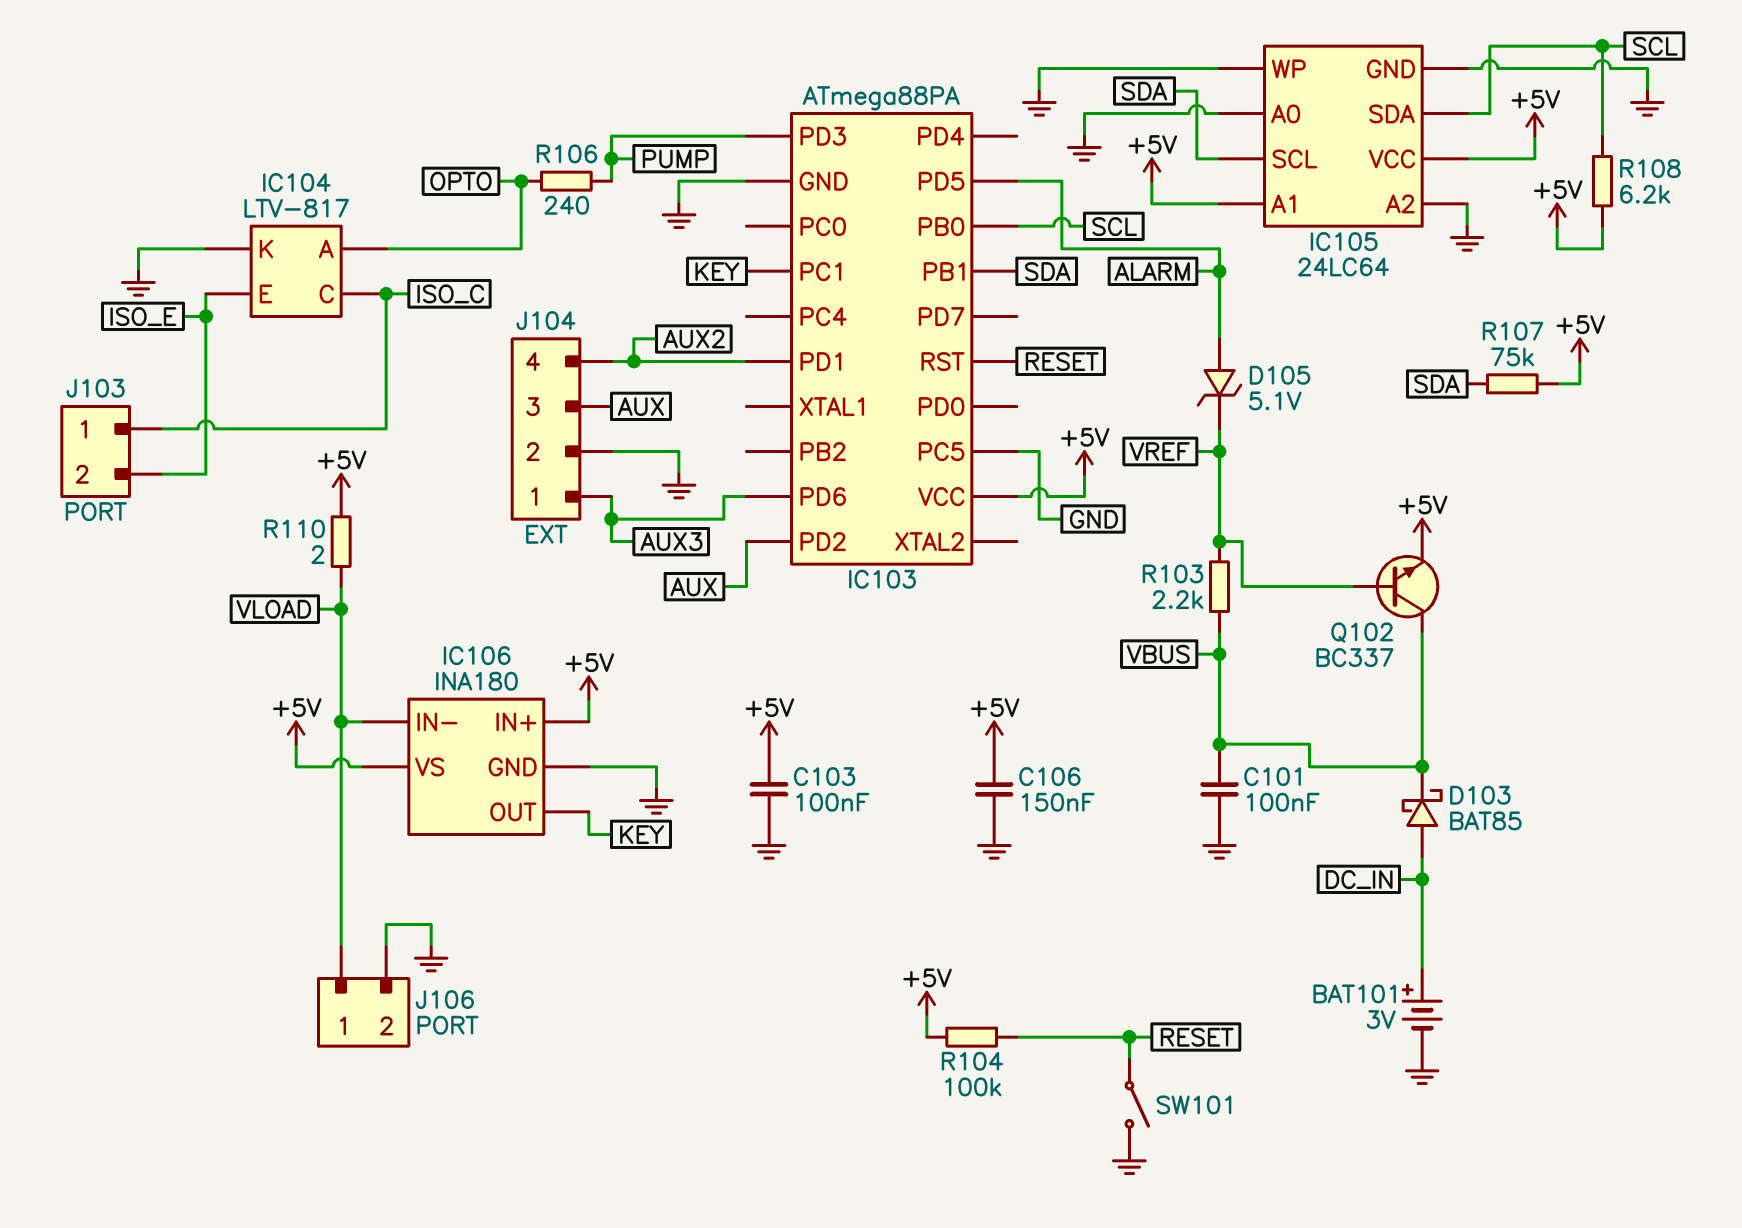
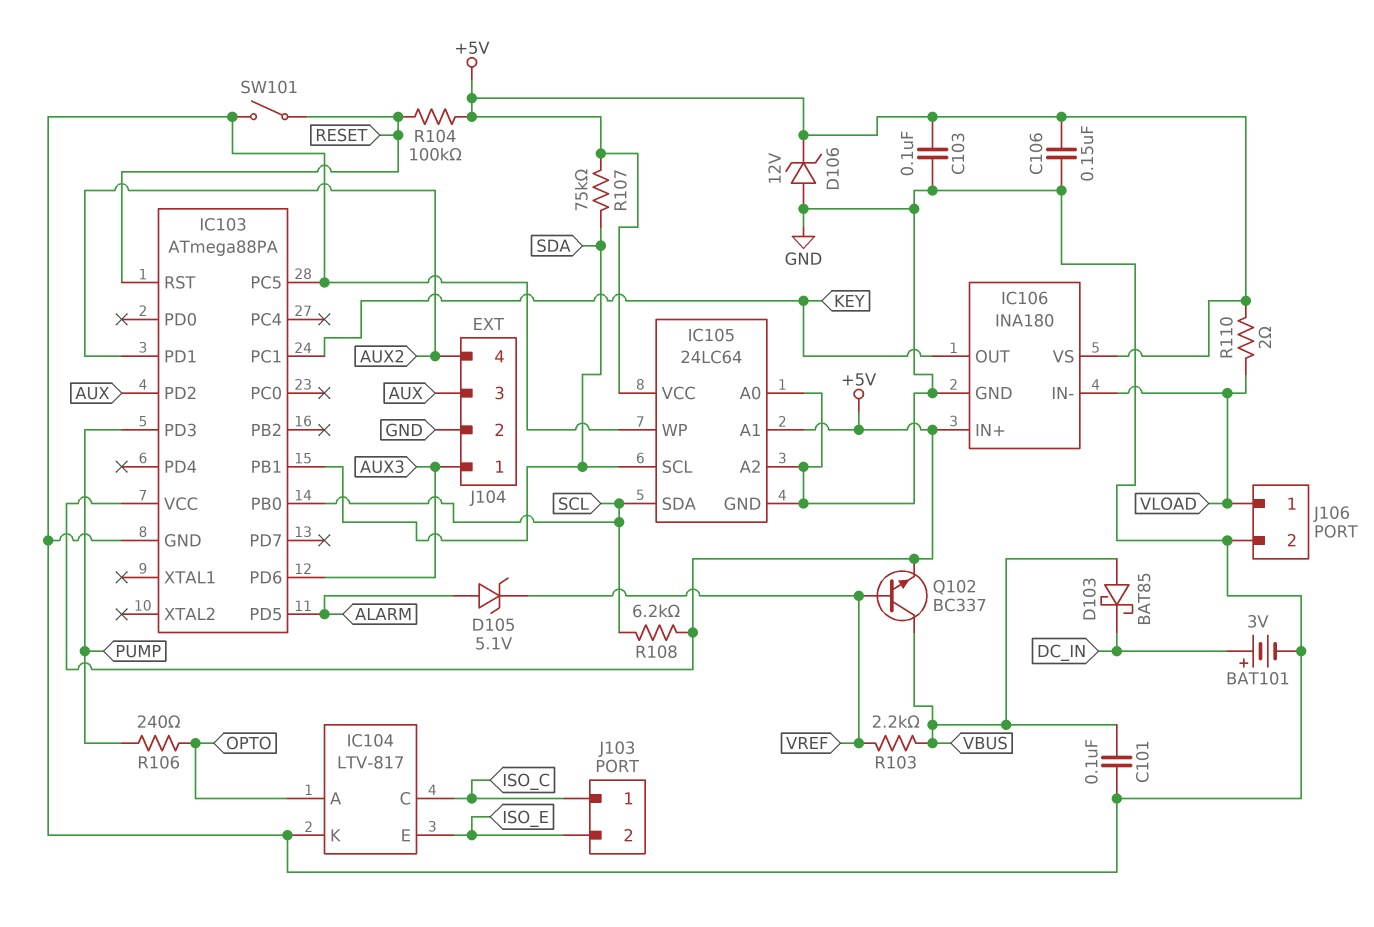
D103: schottky BAT85 (A DC_IN, K VBUS) -> schottky BAT85 (A VBUS, K DC_IN)
D106: none -> zener 12V (A GND, K +5V)

